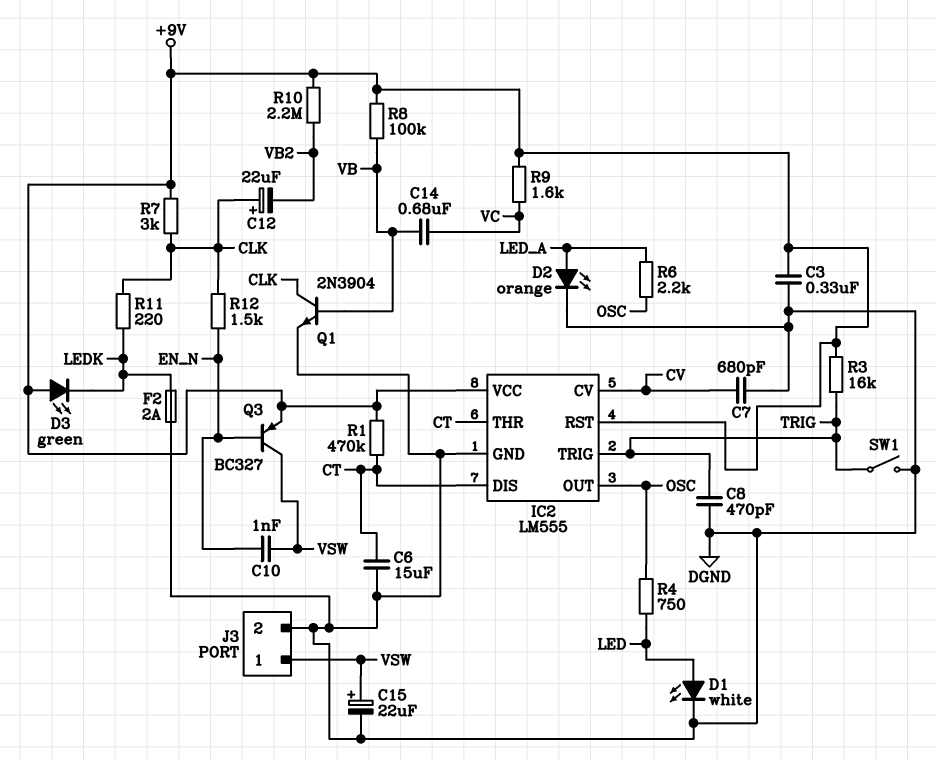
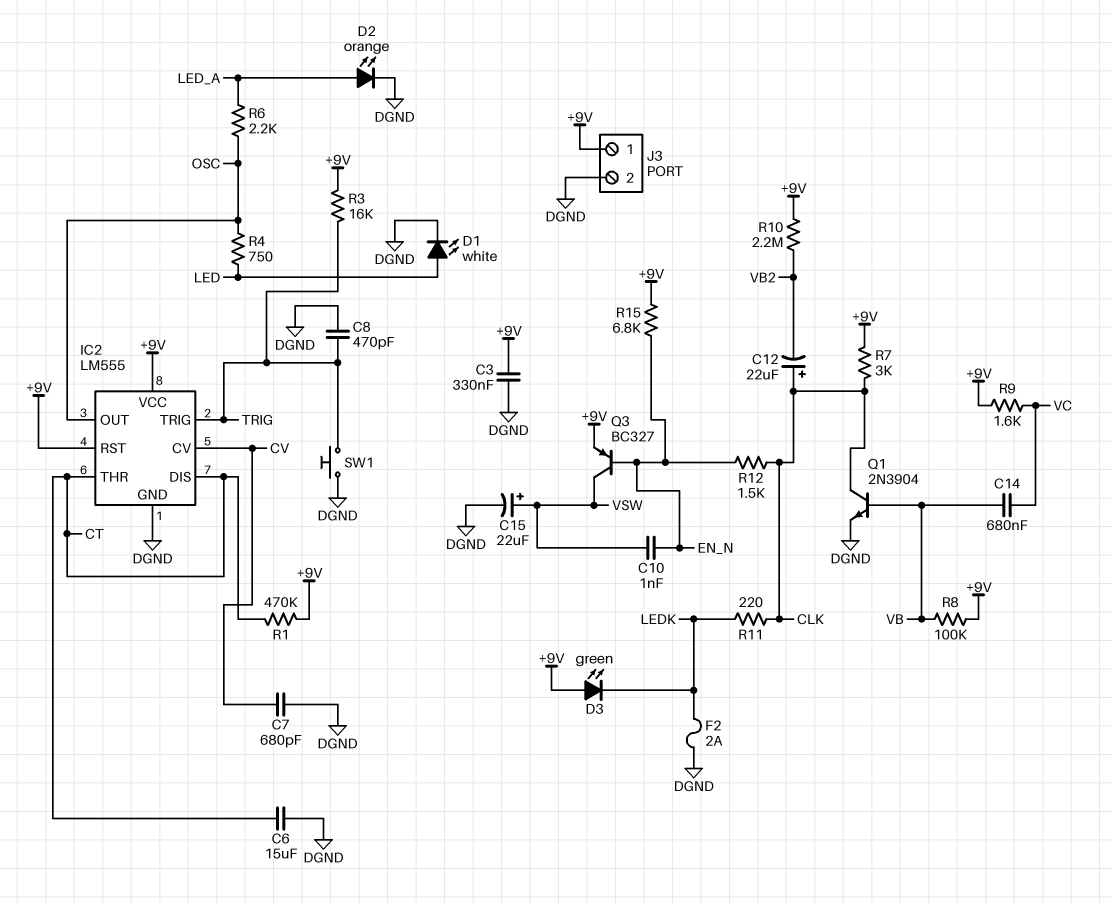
J3 pin 1: VSW -> +9V
R15: none -> 6.8k (+9V, EN_N)
SW1: switch (DGND, TRIG) -> button (DGND, TRIG)

